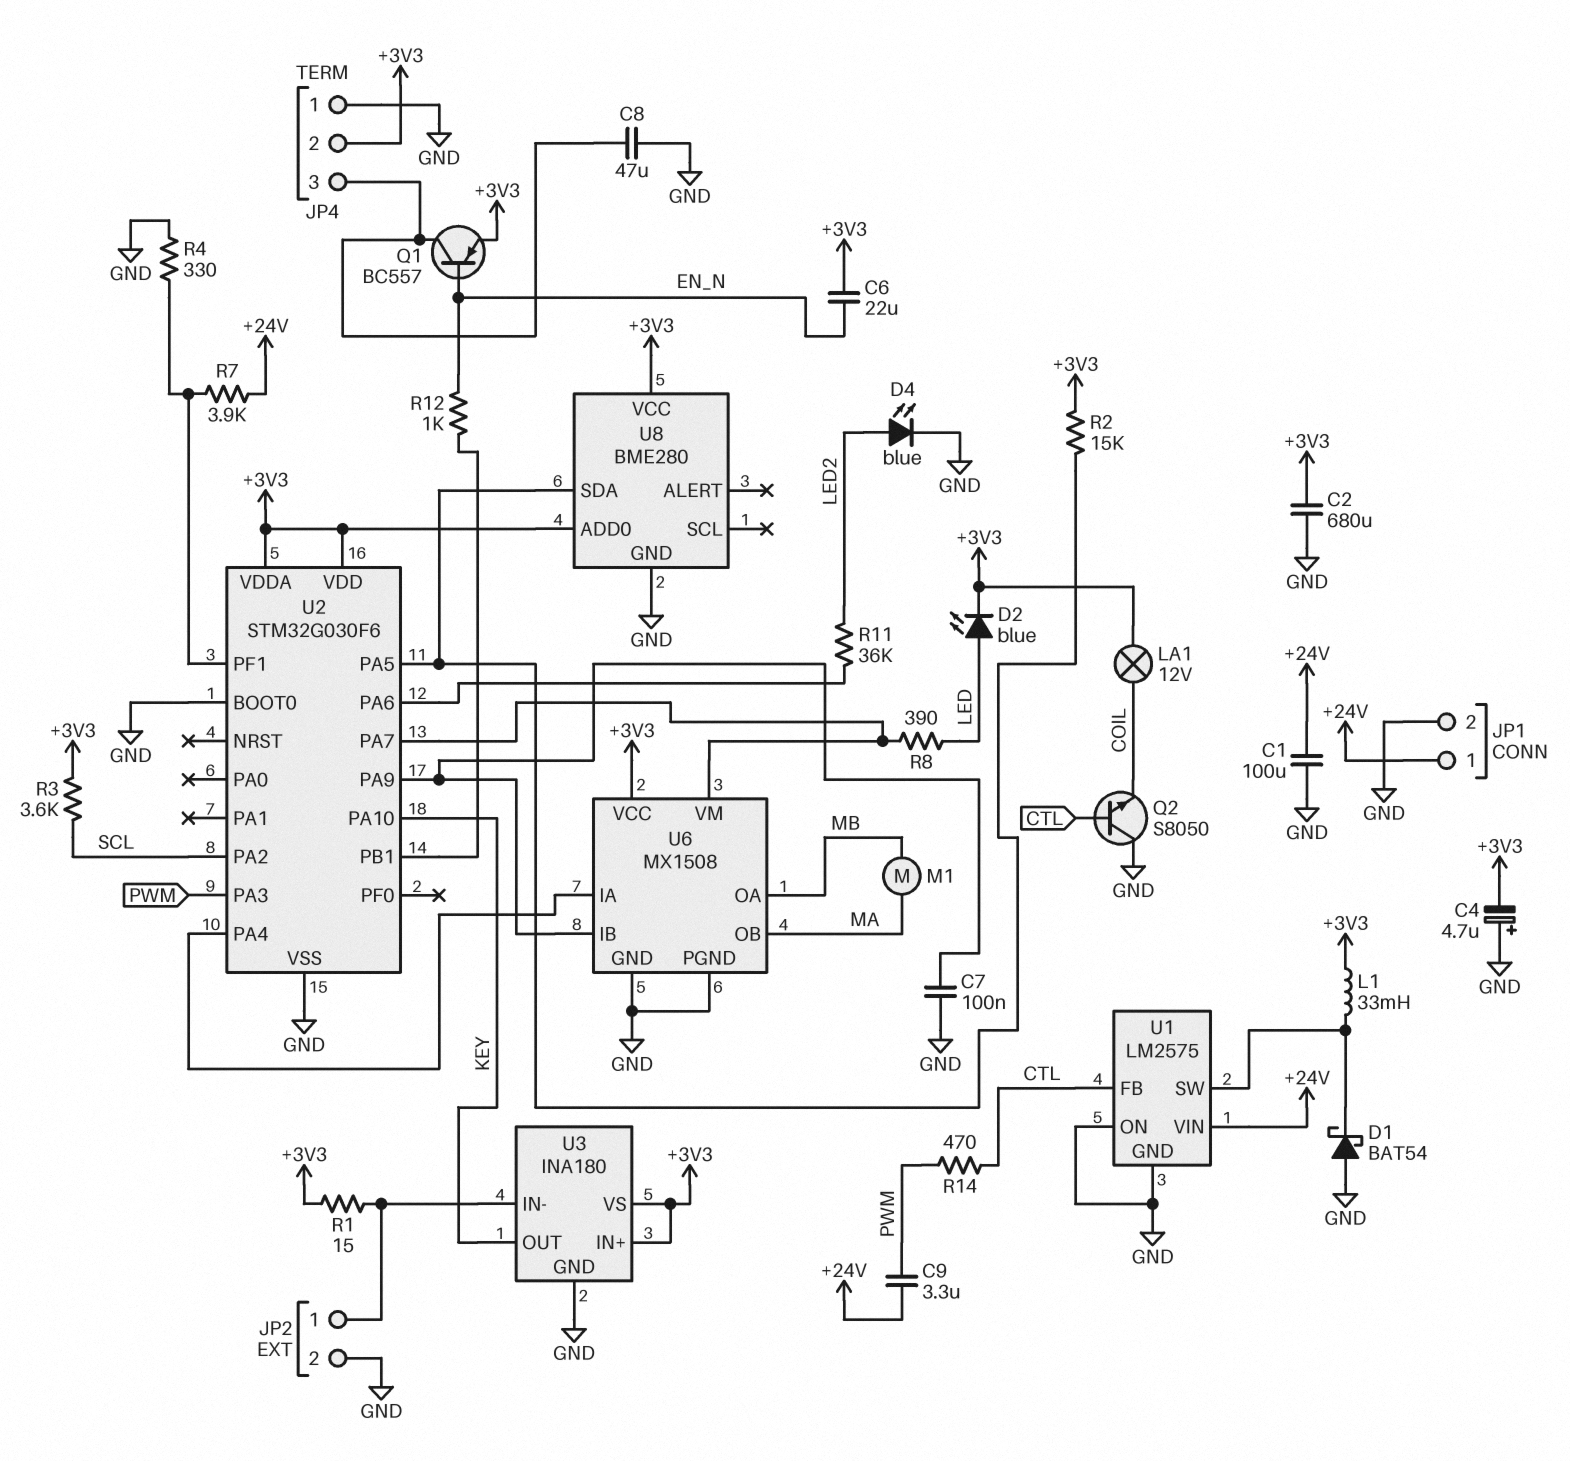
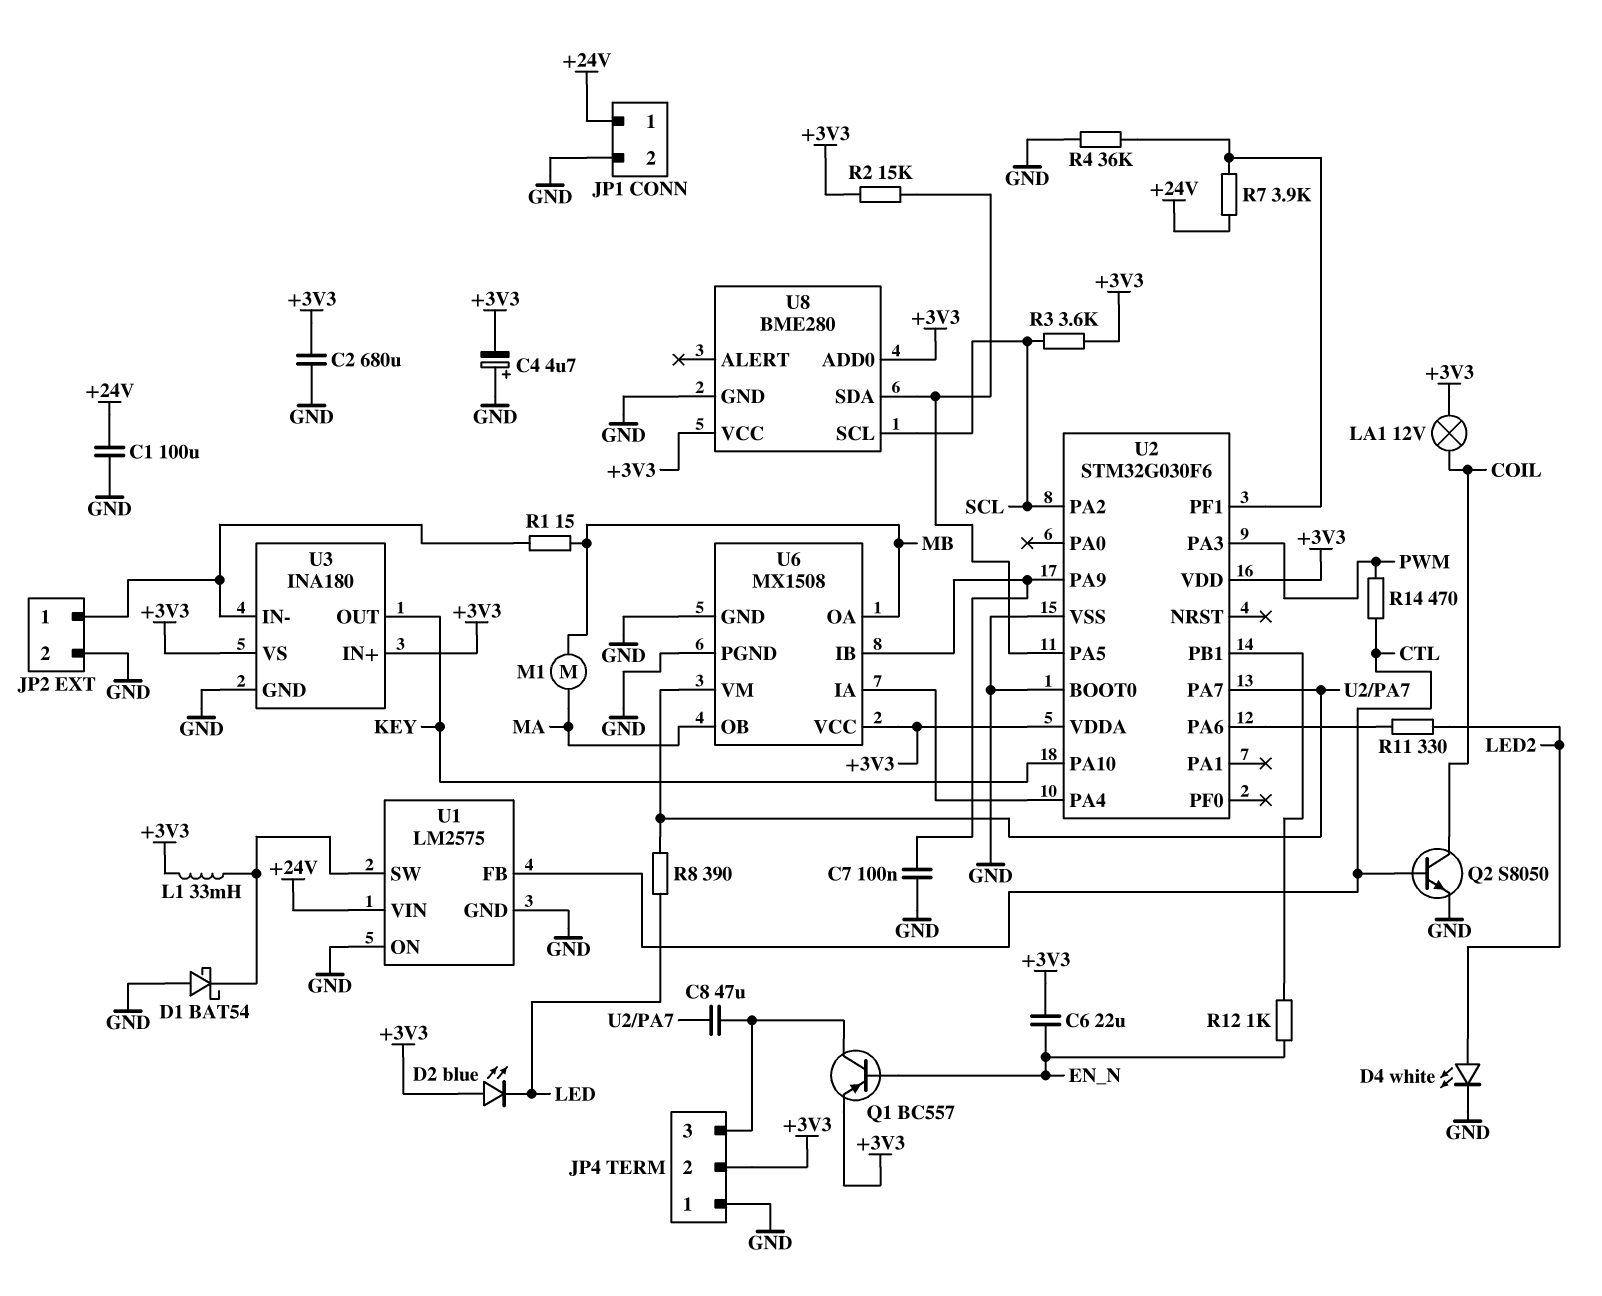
C8: 47uF (GND, JP4/3) -> 47uF (JP4/3, U2/PA7)
C9: 3.3uF (+24V, PWM) -> none
D2: LED blue (A LED, K +3V3) -> LED blue (A +3V3, K LED)
D4: LED blue (A LED2, K GND) -> LED white (A LED2, K GND)
Q2: NPN S8050 (B CTL, C GND, E COIL) -> NPN S8050 (B CTL, C COIL, E GND)
R1: 15 (+3V3, JP2/1) -> 15 (JP2/1, MB)
R4: 330 (GND, U2/PF1) -> 36k (GND, U2/PF1)
R11: 36k (LED2, U2/PA6) -> 330 (LED2, U2/PA6)
U8 pin SCL: none -> SCL

